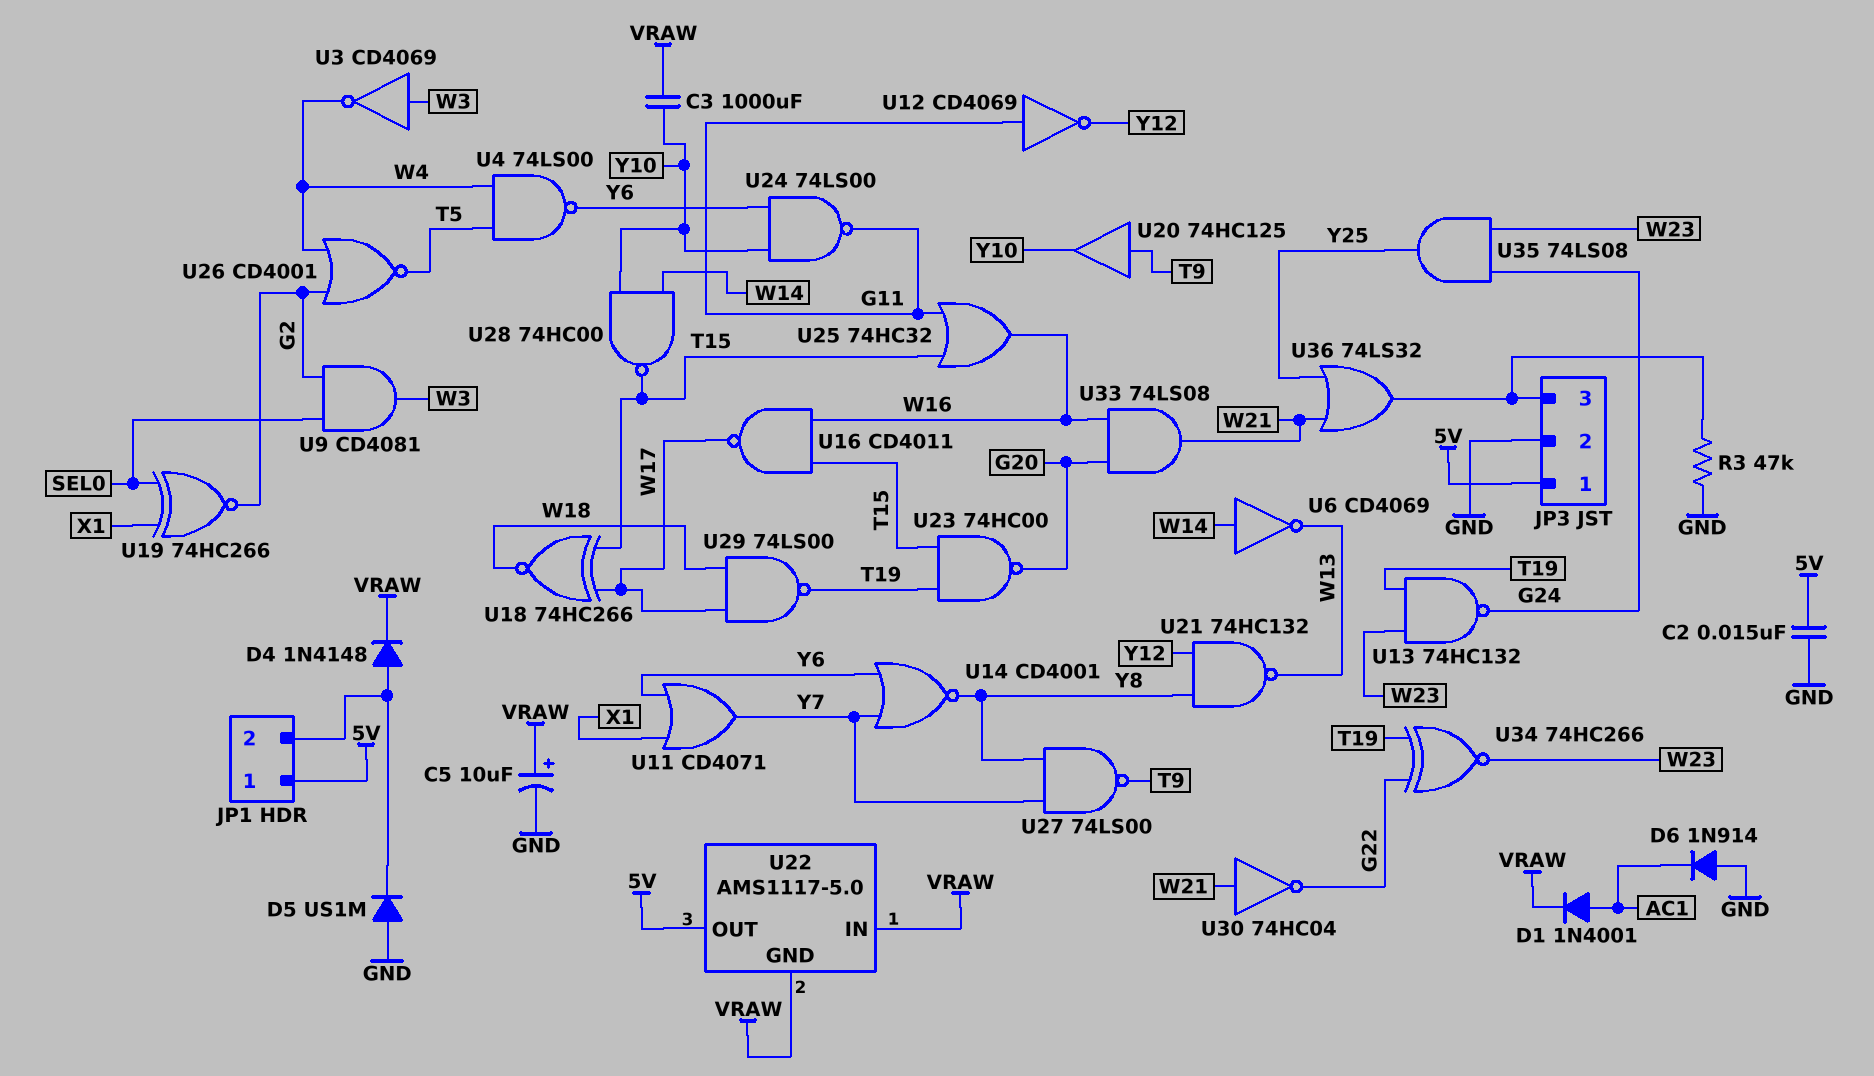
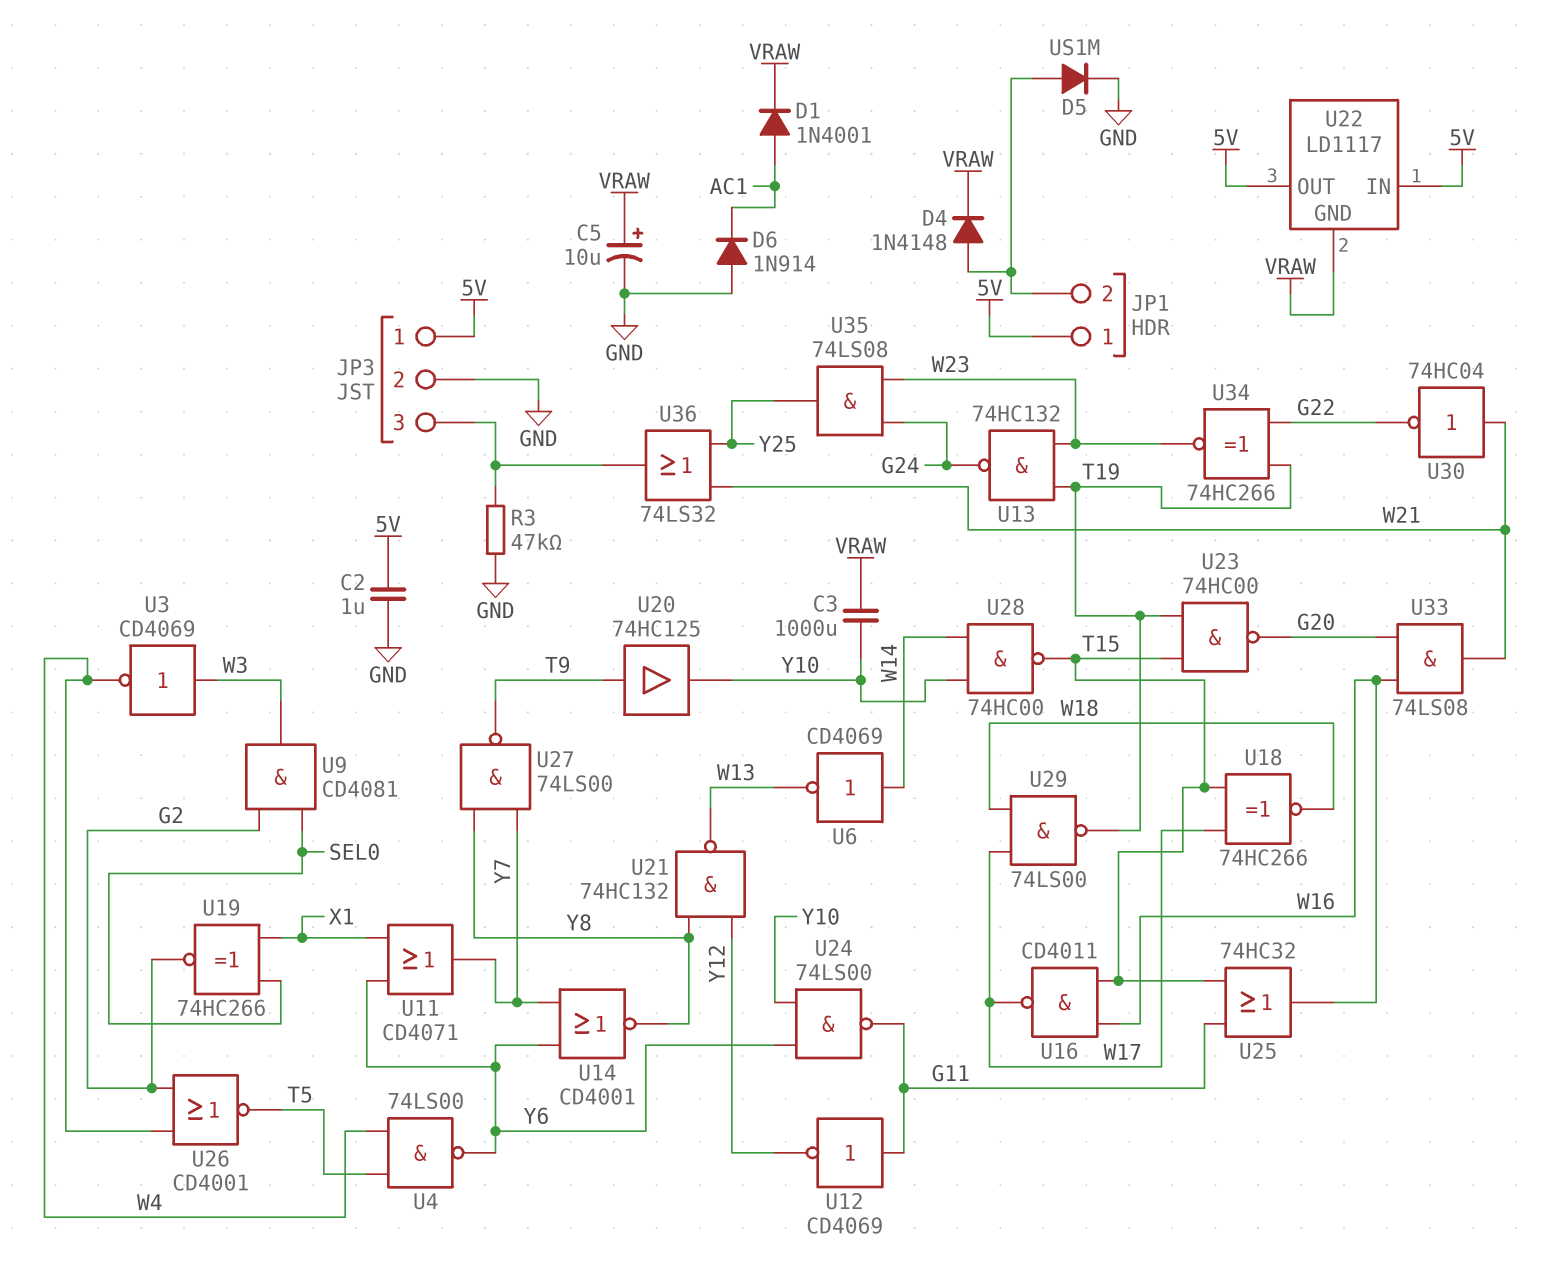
C2: 15nF (5V, GND) -> 1uF (5V, GND)
D5: diode US1M (A GND, K JP1/2) -> diode US1M (A JP1/2, K GND)
U22: AMS1117-5.0 -> LD1117
U22 pin IN: VRAW -> 5V

